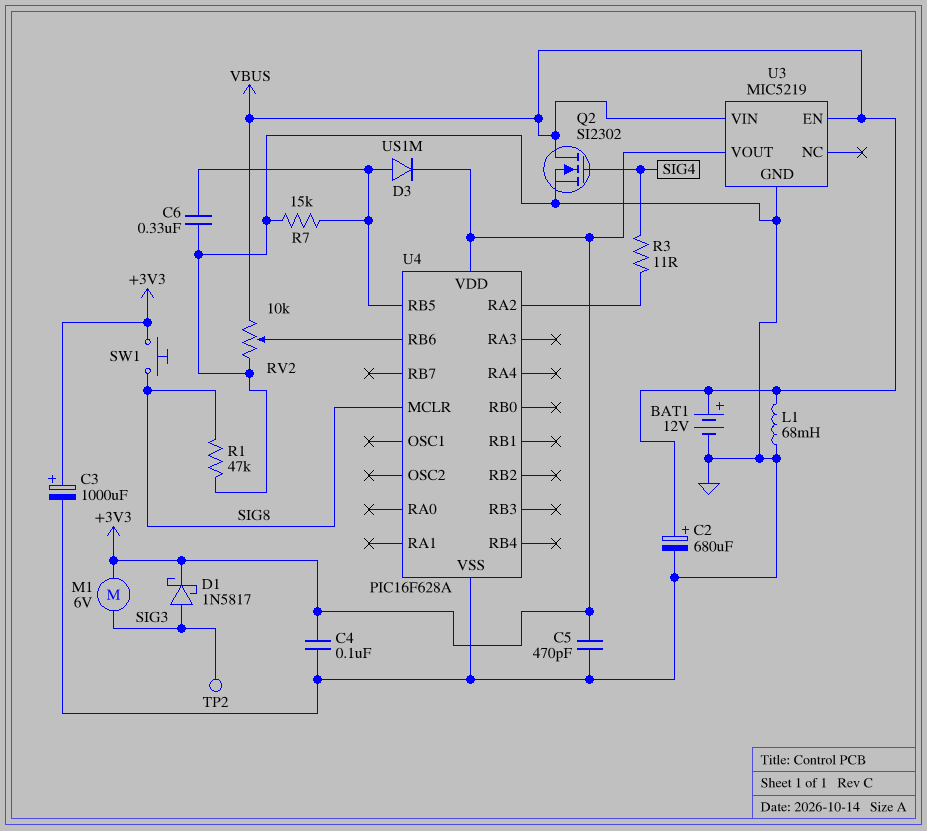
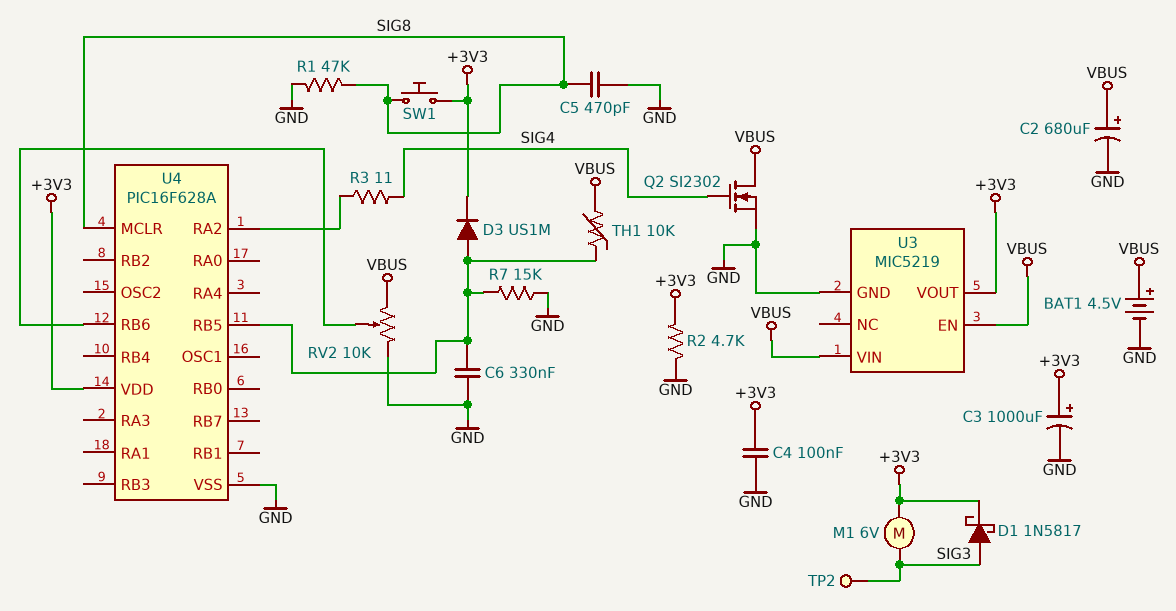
BAT1: 12V (plus VBUS, minus GND) -> 4.5V (plus VBUS, minus GND)
C5: 470pF (+3V3, GND) -> 470pF (GND, SIG8)
L1: 68mH (GND, VBUS) -> none
R2: none -> 4.7k (+3V3, GND)
TH1: none -> 10k (U4/RB5, VBUS)

